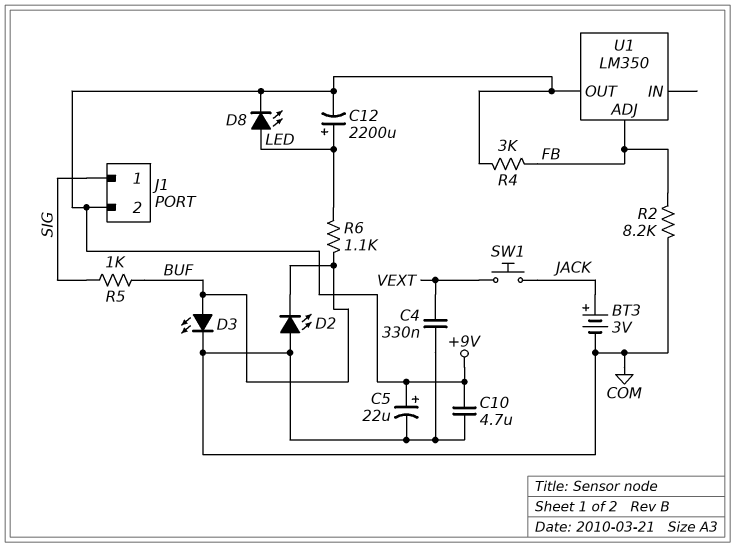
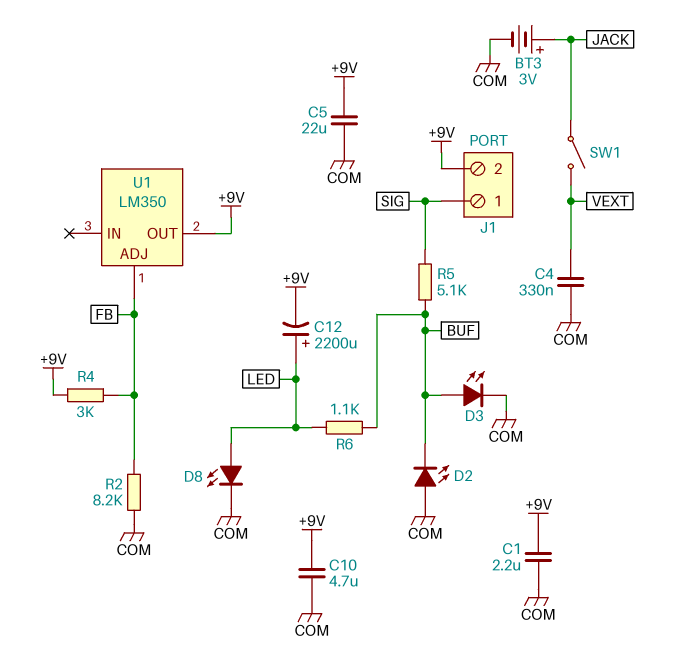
C1: none -> 2.2uF (+9V, COM)
C5: 22uF (plus +9V, minus COM) -> 22uF (+9V, COM)
D8: LED (A LED, K +9V) -> LED (A LED, K COM)
R5: 1k (BUF, SIG) -> 5.1k (BUF, SIG)
SW1: button (JACK, VEXT) -> switch (JACK, VEXT)

